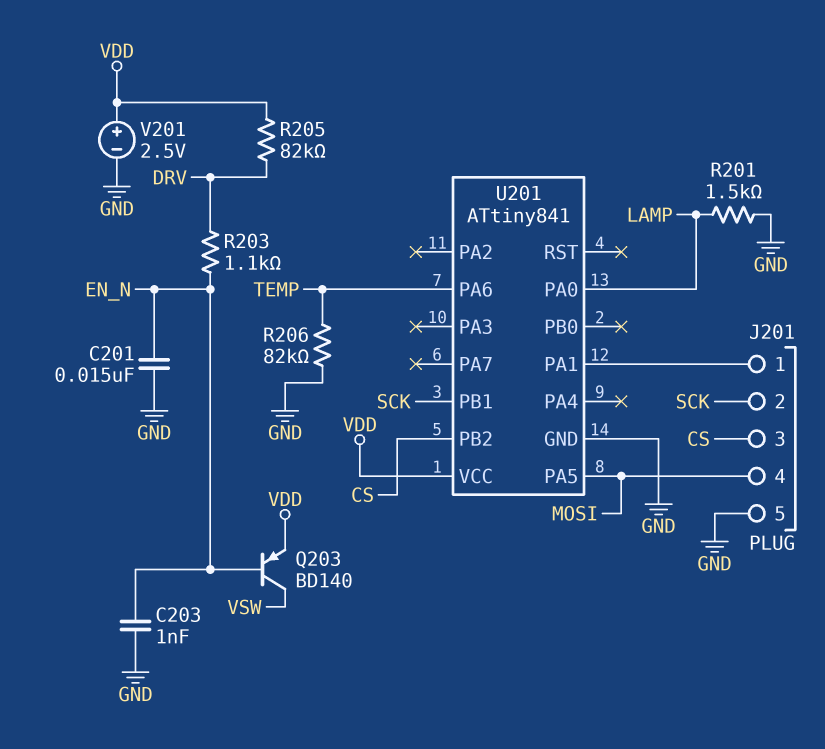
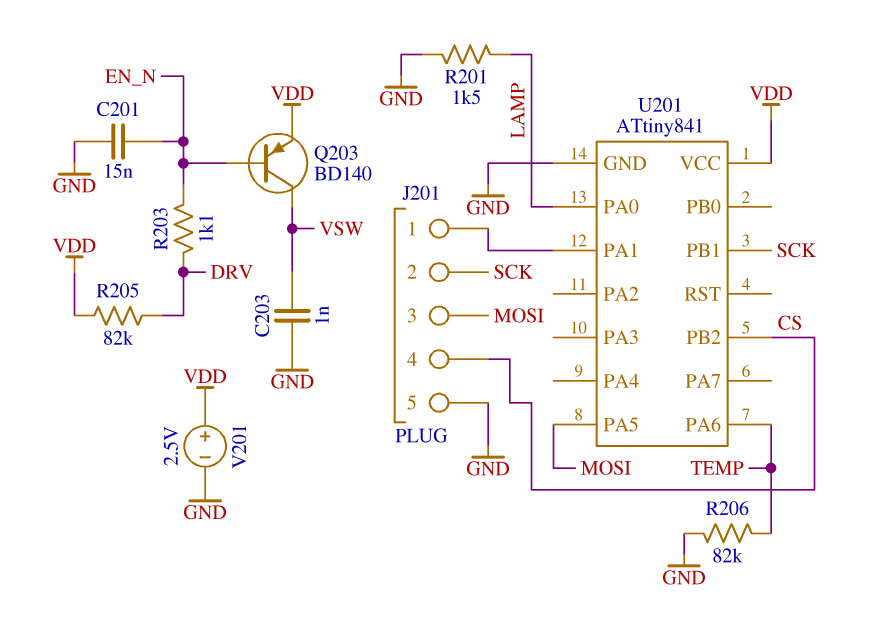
C203: 1nF (EN_N, GND) -> 1nF (GND, VSW)
J201 pin 3: CS -> MOSI
J201 pin 4: MOSI -> CS

